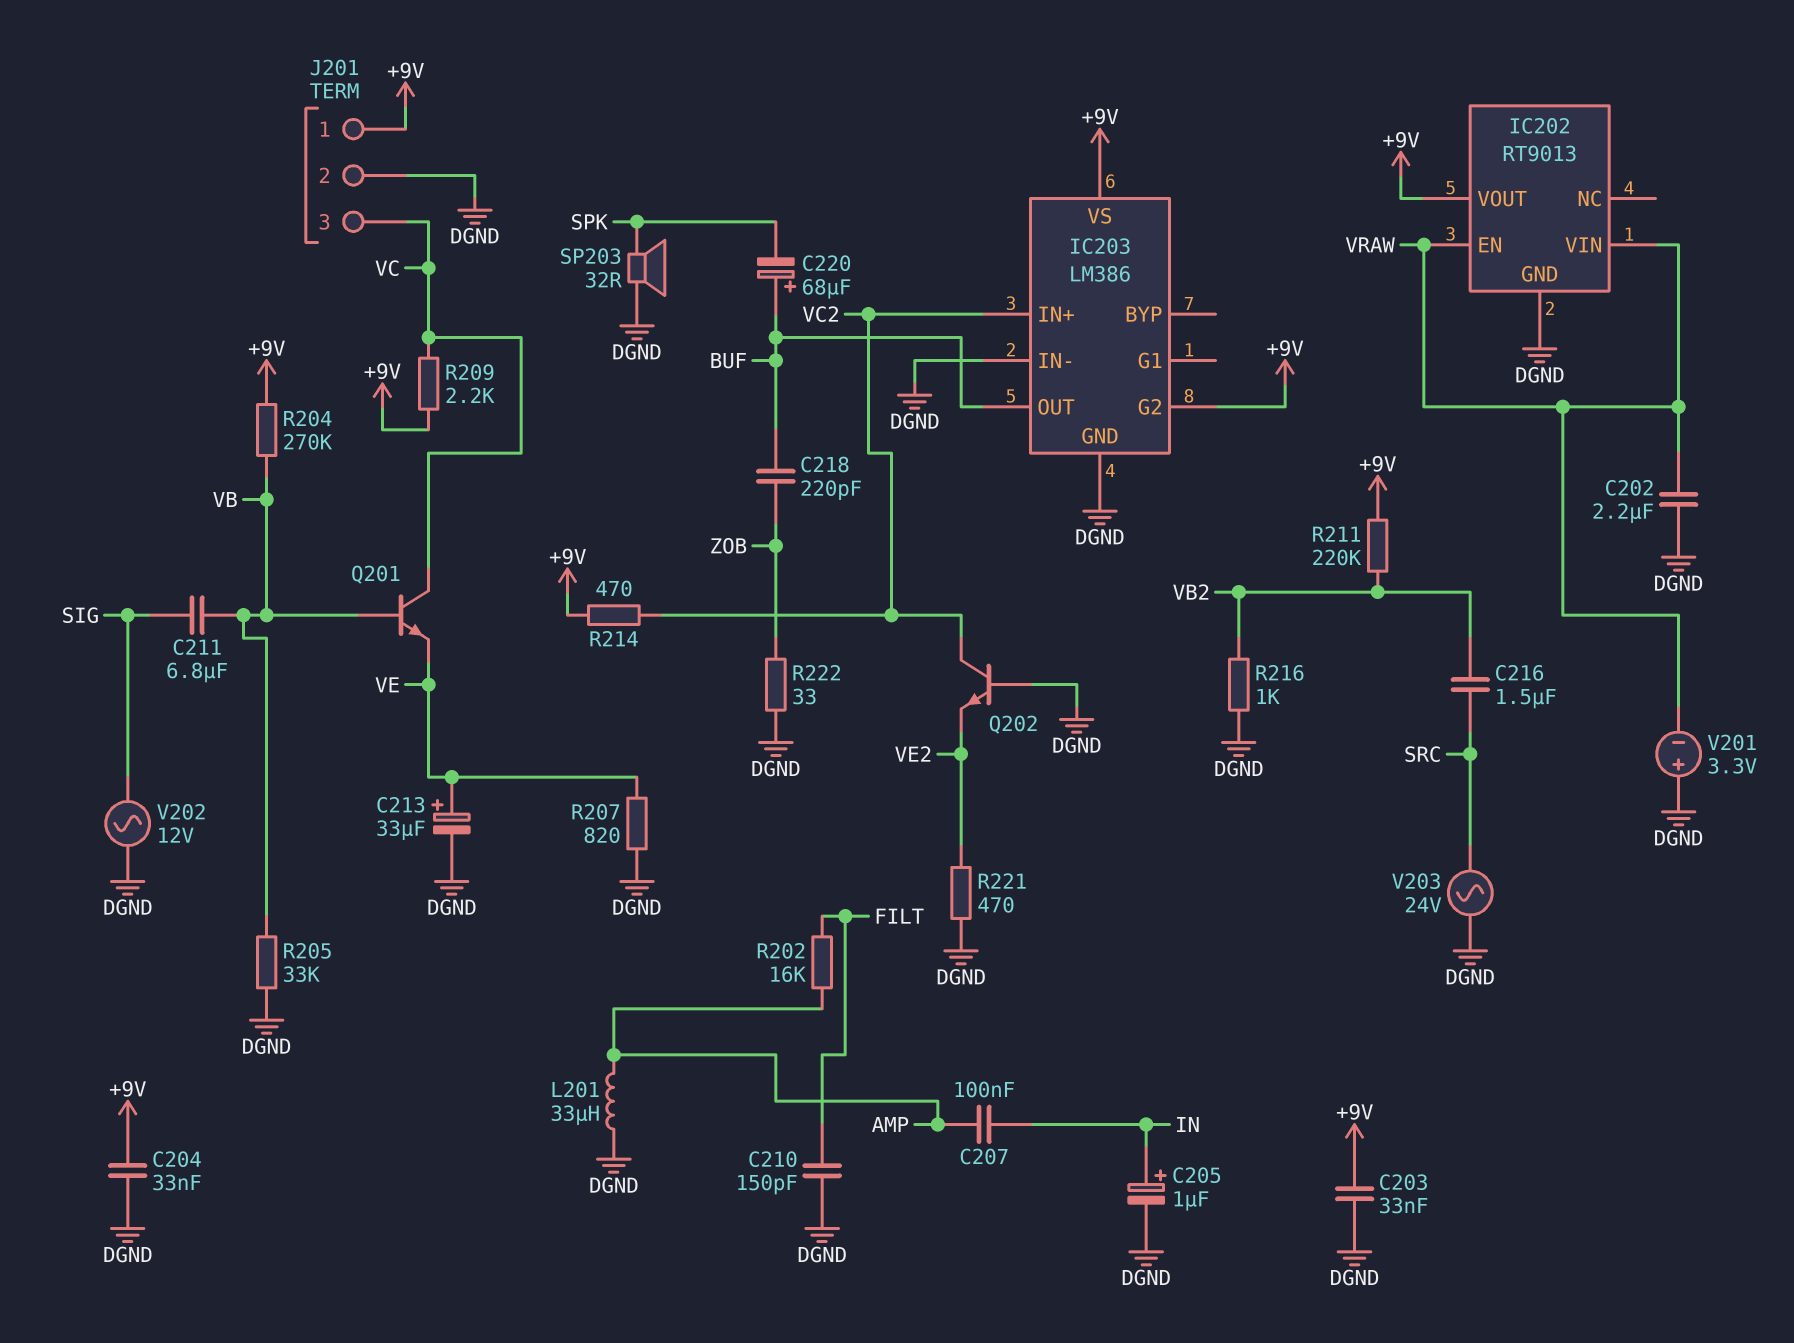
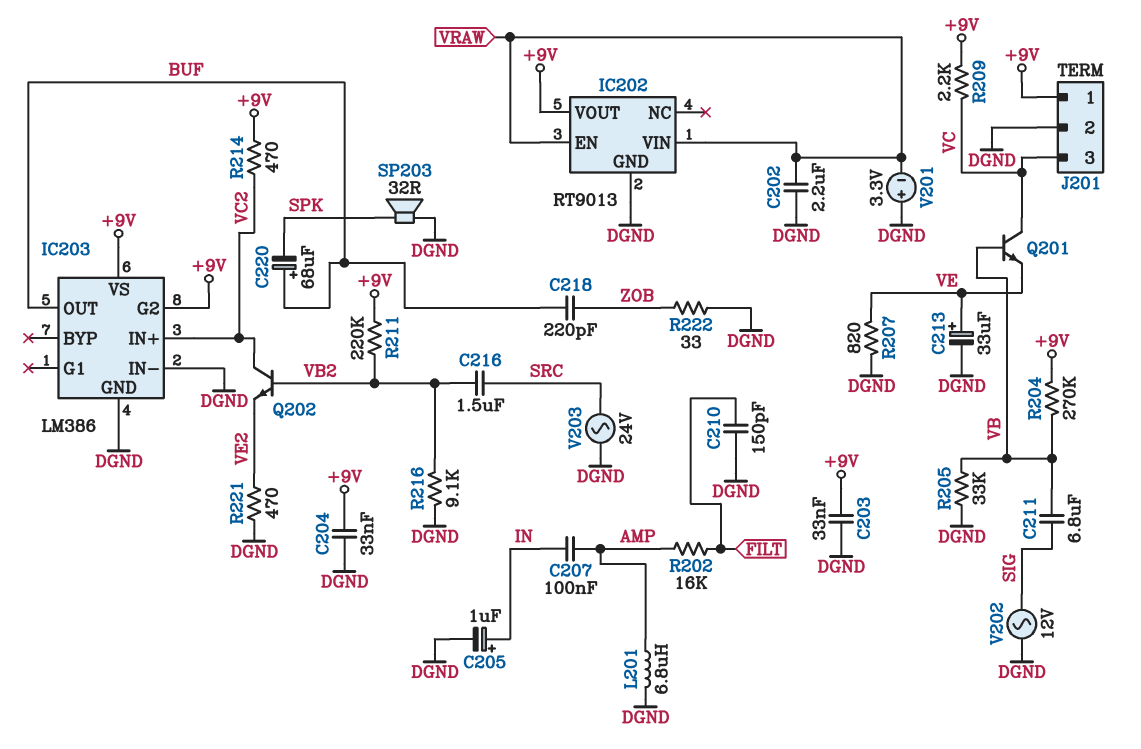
L201: 33uH (AMP, DGND) -> 6.8uH (AMP, DGND)
Q202: NPN (B DGND, C VC2, E VE2) -> NPN (B VB2, C VC2, E VE2)
R216: 1k (DGND, VB2) -> 9.1k (DGND, VB2)

